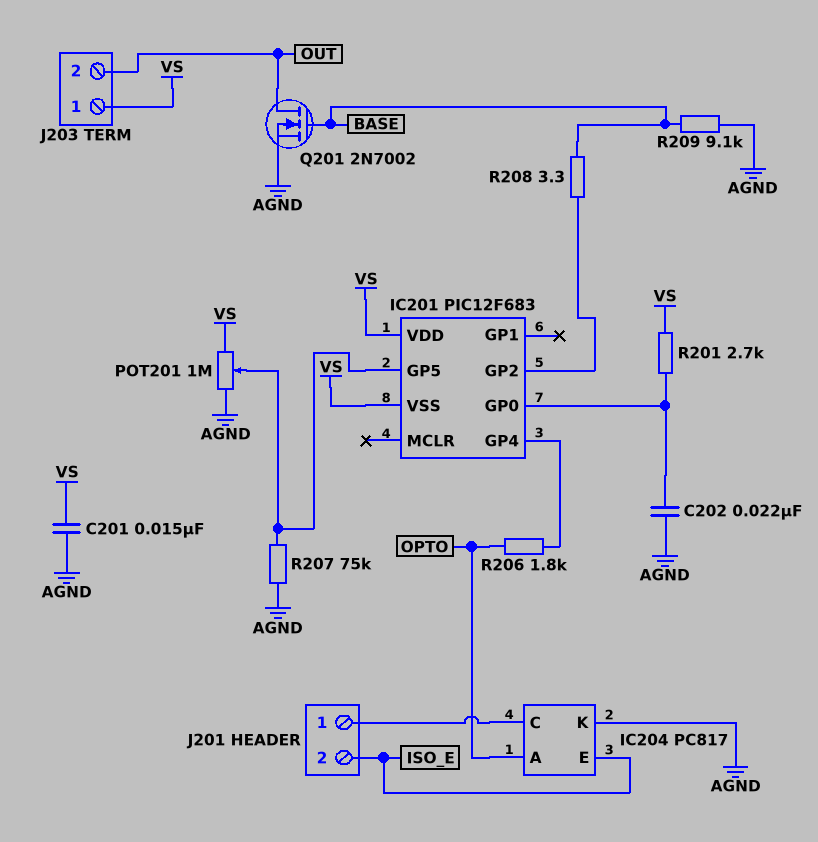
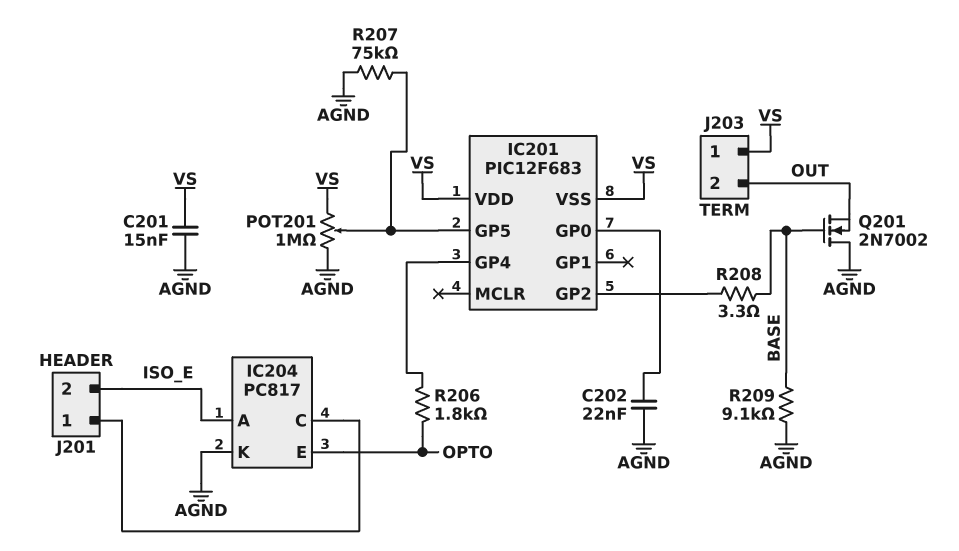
IC204 pin A: OPTO -> ISO_E
IC204 pin E: ISO_E -> OPTO
Q201: NMOS 2N7002 (G BASE, D OUT, S AGND) -> NMOS 2N7002 (G BASE, D AGND, S OUT)
R201: 2.7k (IC201/GP0, VS) -> none

